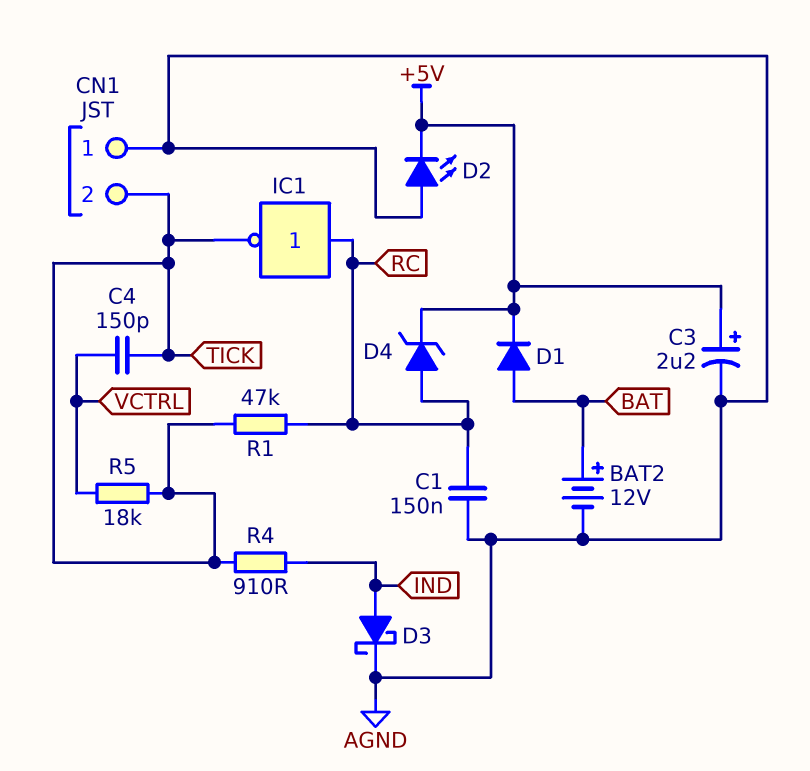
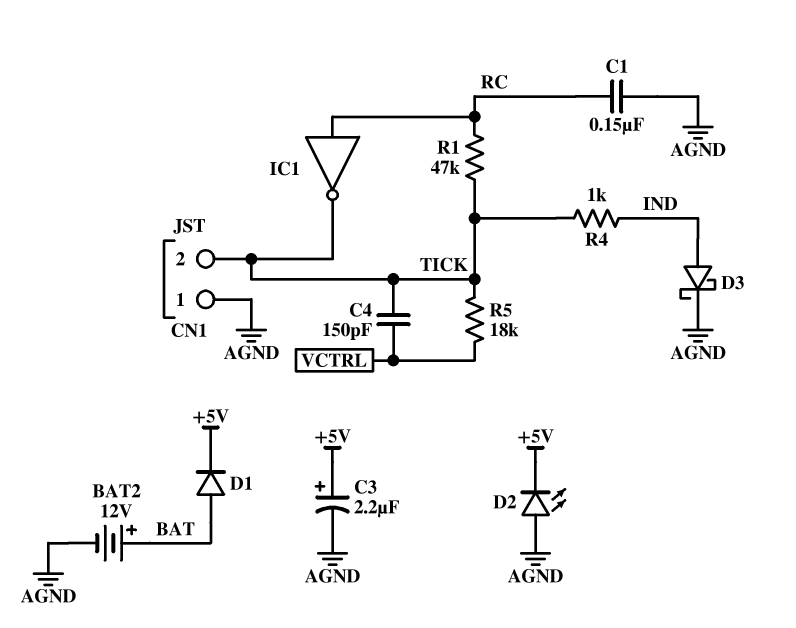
D4: zener (A RC, K +5V) -> none
R4: 910 (IND, TICK) -> 1k (IND, TICK)

